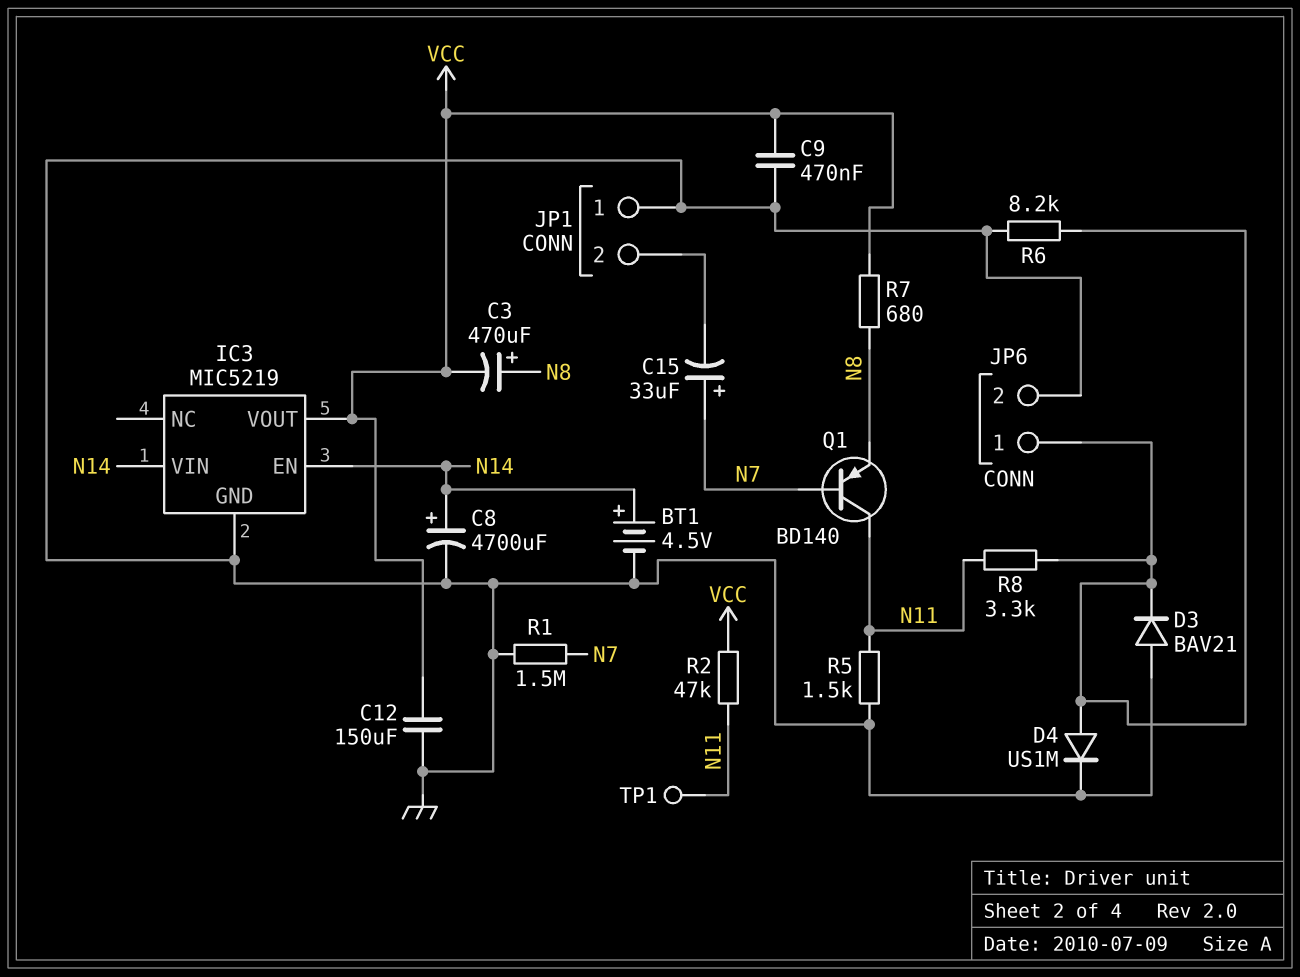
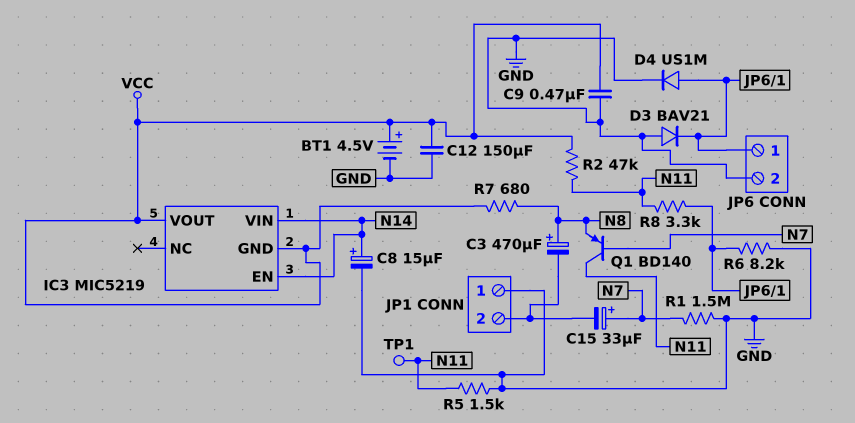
BT1: 4.5V (plus N14, minus GND) -> 4.5V (plus VCC, minus GND)
C3: 470uF (plus N8, minus VCC) -> 470uF (plus N8, minus JP1/2)
C8: 4700uF (plus N14, minus GND) -> 15uF (plus N14, minus GND)
IC3 pin GND: GND -> VCC

